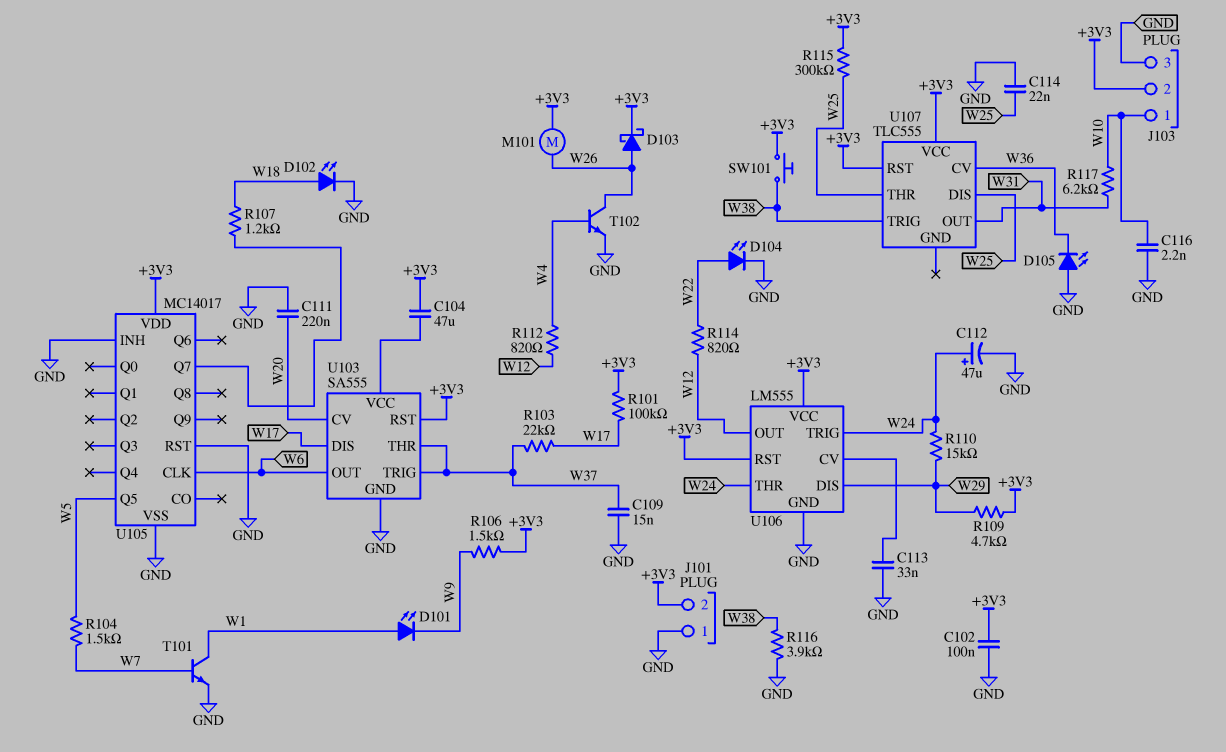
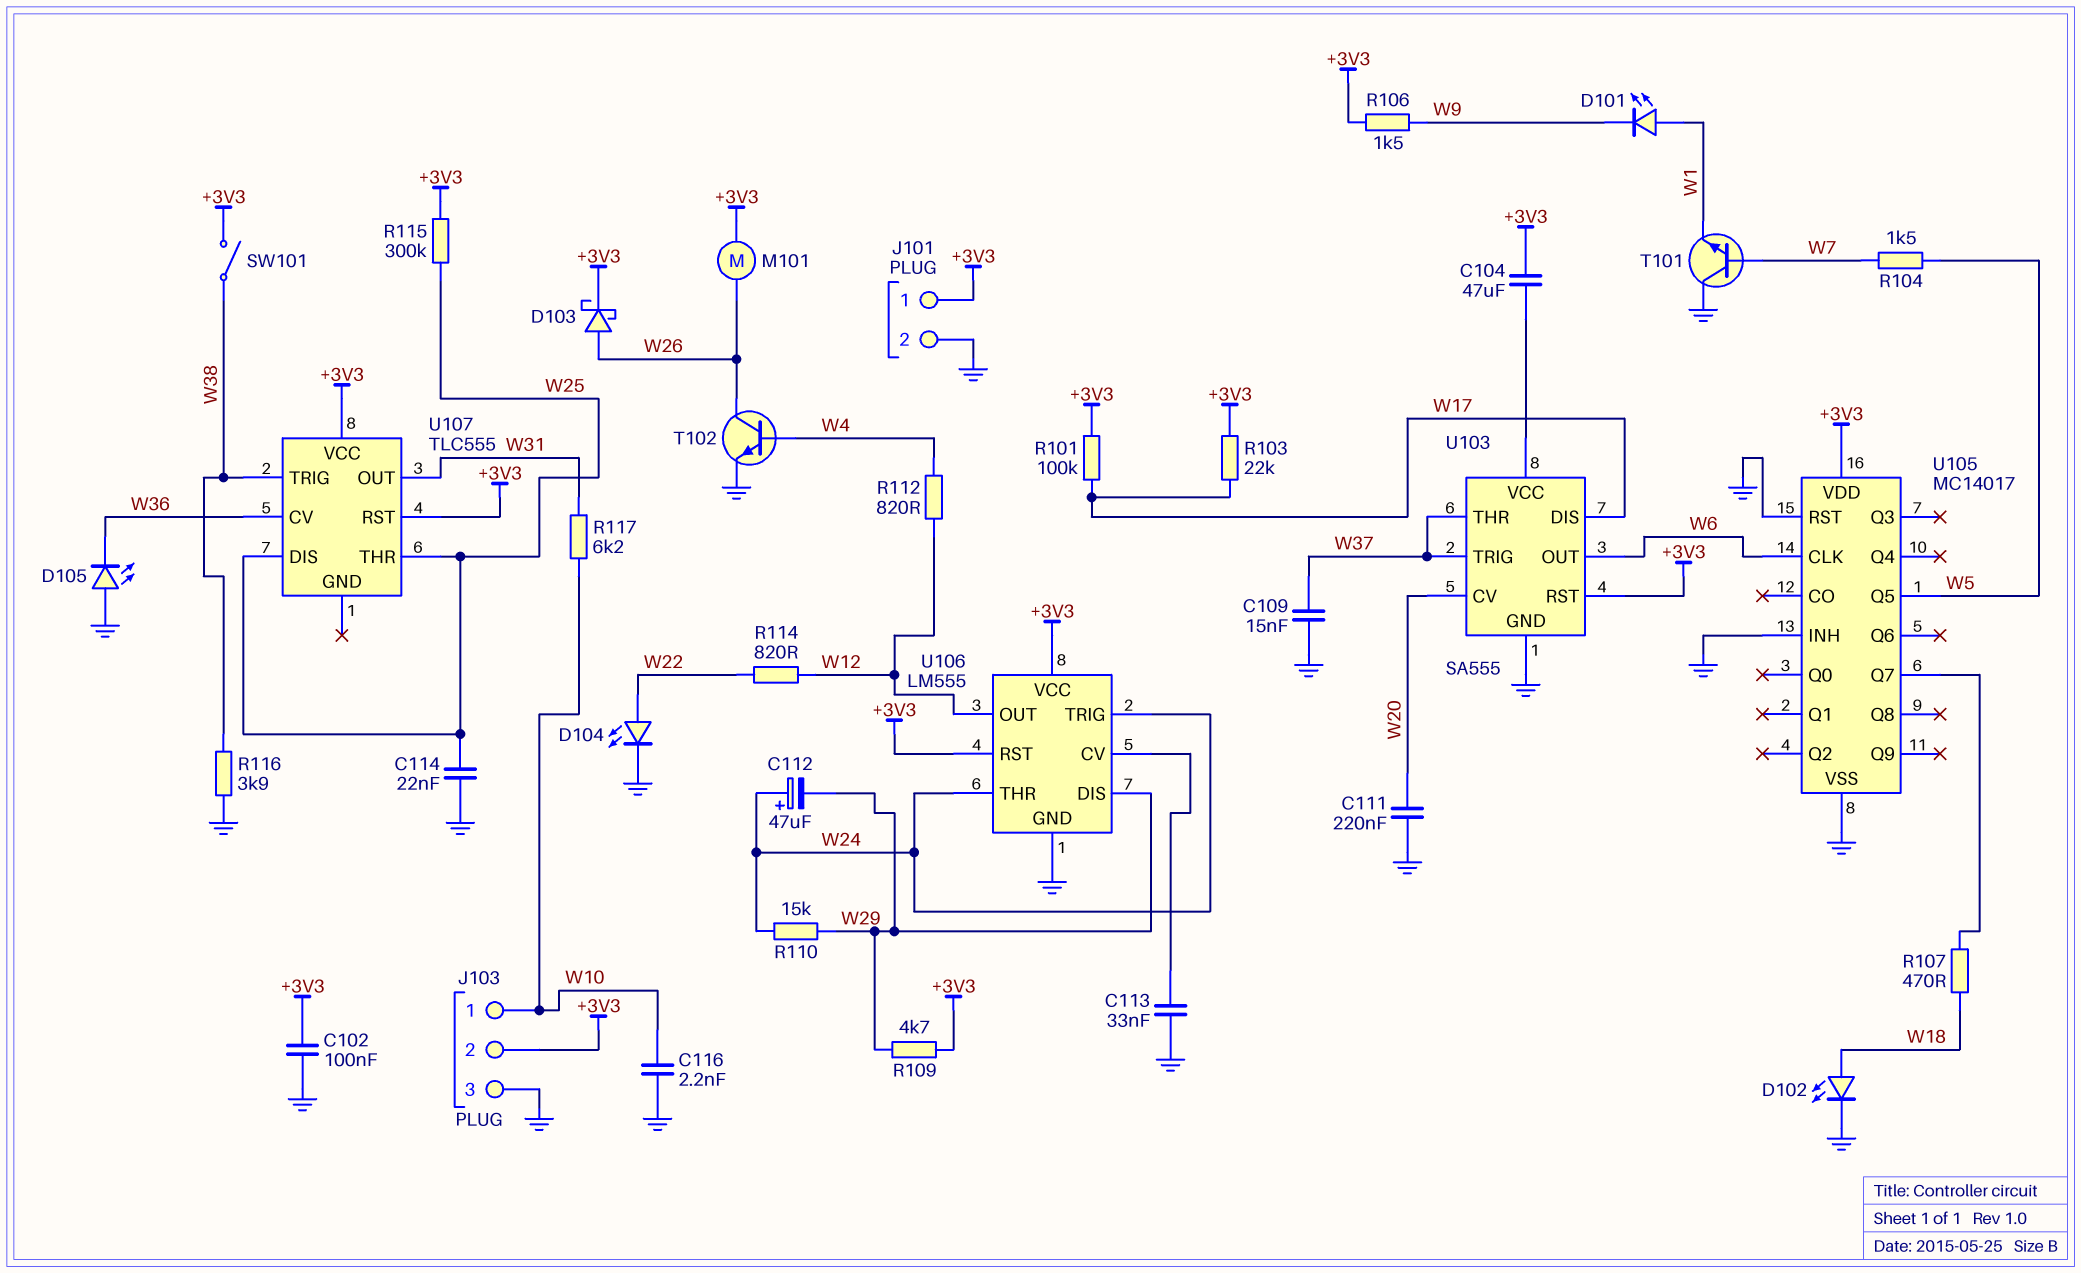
C112: 47uF (plus W24, minus GND) -> 47uF (plus W24, minus W29)
J101 pin 1: GND -> +3V3
J101 pin 2: +3V3 -> GND
R103: 22k (W17, W37) -> 22k (+3V3, W17)
R107: 1.2k (U105/Q7, W18) -> 470 (U105/Q7, W18)
SW101: button (+3V3, W38) -> switch (+3V3, W38)
T101: NPN (B W7, C W1, E GND) -> NPN (B W7, C GND, E W1)

